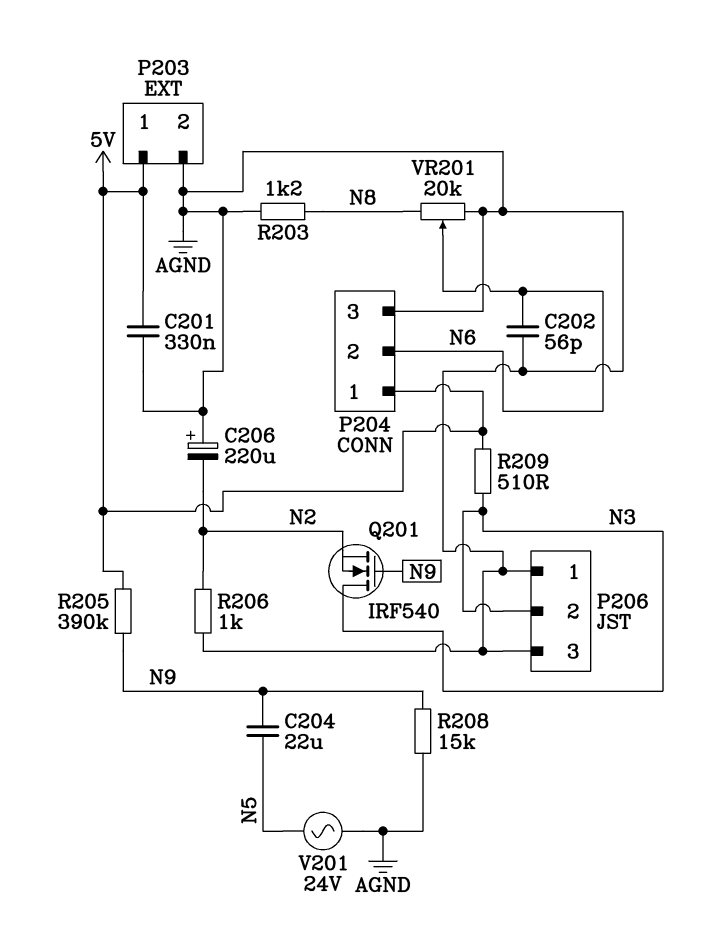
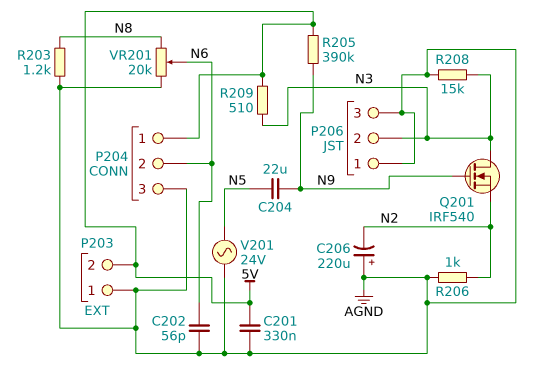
P203 pin 1: 5V -> AGND
P203 pin 2: AGND -> 5V
R208: 15k (AGND, N9) -> 15k (AGND, N3)

